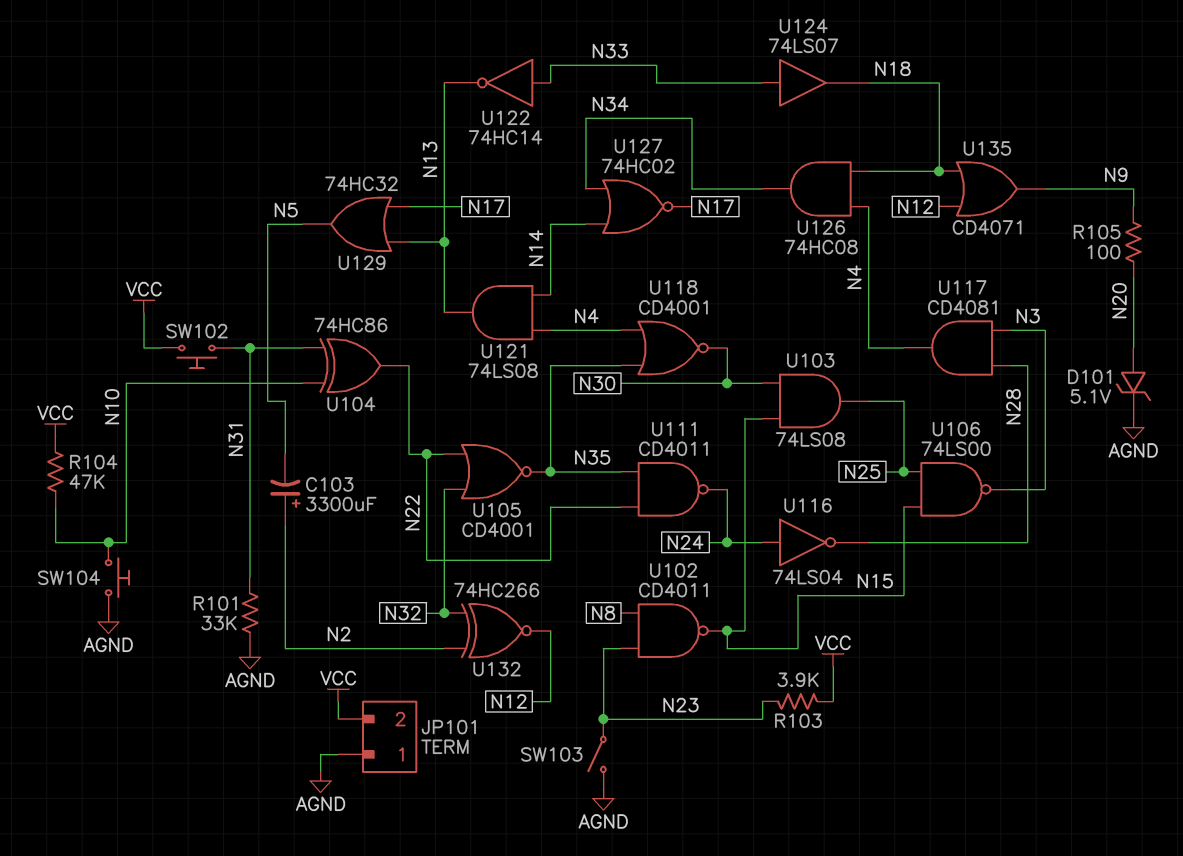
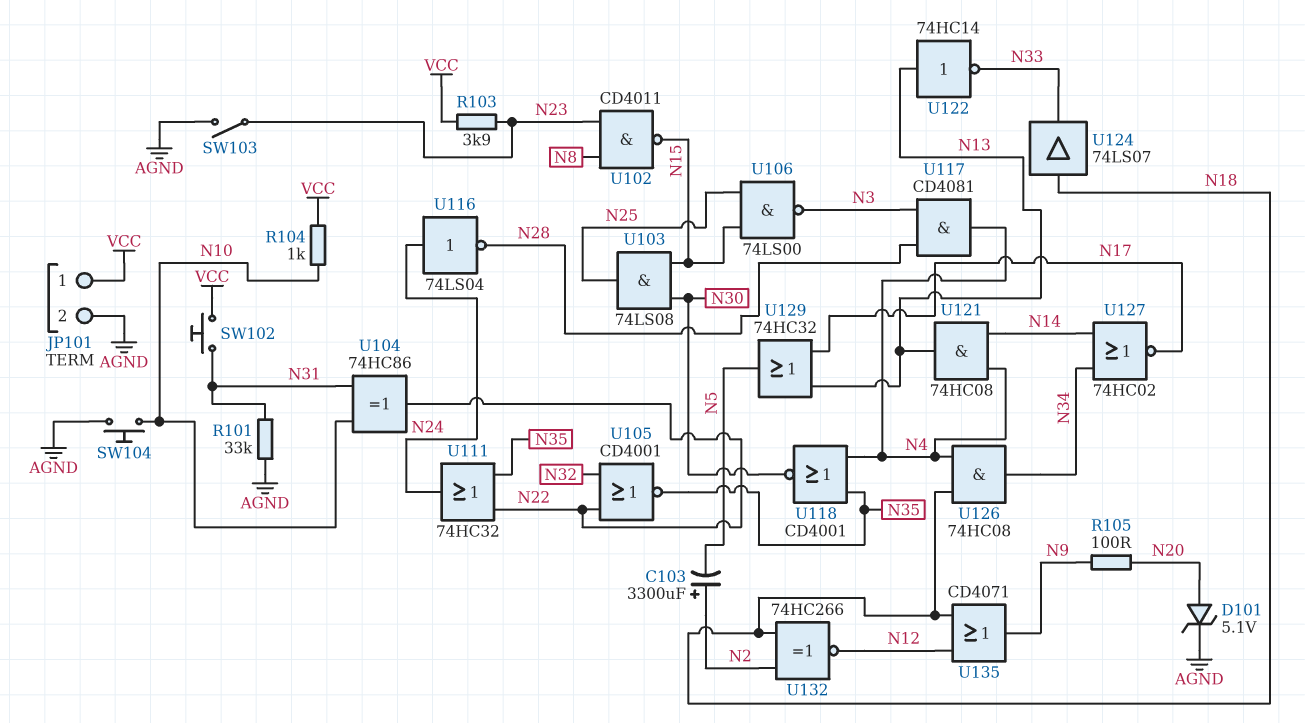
JP101 pin 1: AGND -> VCC
JP101 pin 2: VCC -> AGND
R104: 47k (N10, VCC) -> 1k (N10, VCC)
U111: NAND CD4011 (in N22, in N35, out N24) -> OR 74HC32 (in N22, in N35, out N24)
U121: AND 74LS08 (in N4, in N14, out N13) -> AND 74HC08 (in N4, in N14, out N13)
U122: NOT 74HC14 (in N33, out N13) -> NOT 74HC14 (in N13, out N33)
U124: buffer 74LS07 (in N33, out N18) -> buffer 74LS07 (in N18, out N33)
U132: XNOR 74HC266 (in N2, in N32, out N12) -> XNOR 74HC266 (in N2, in N18, out N12)

